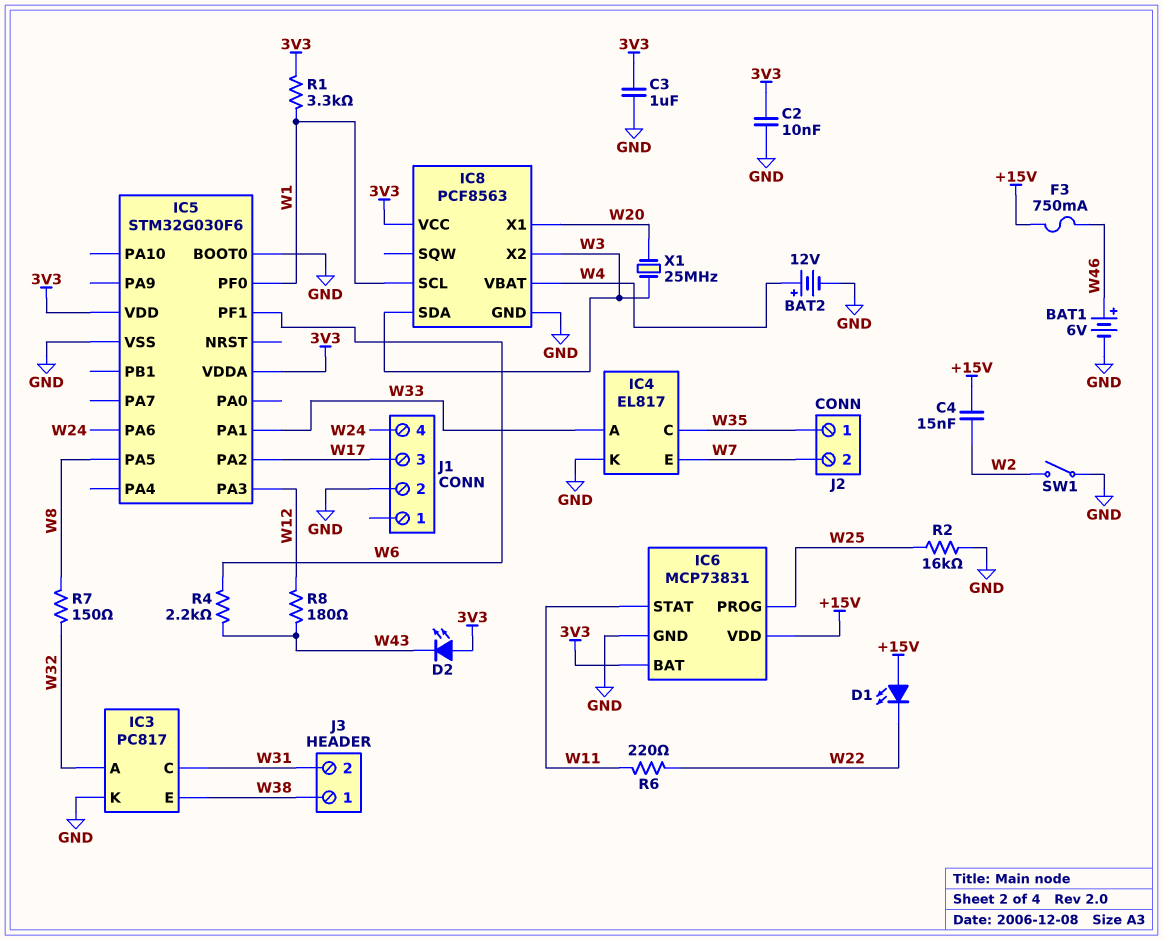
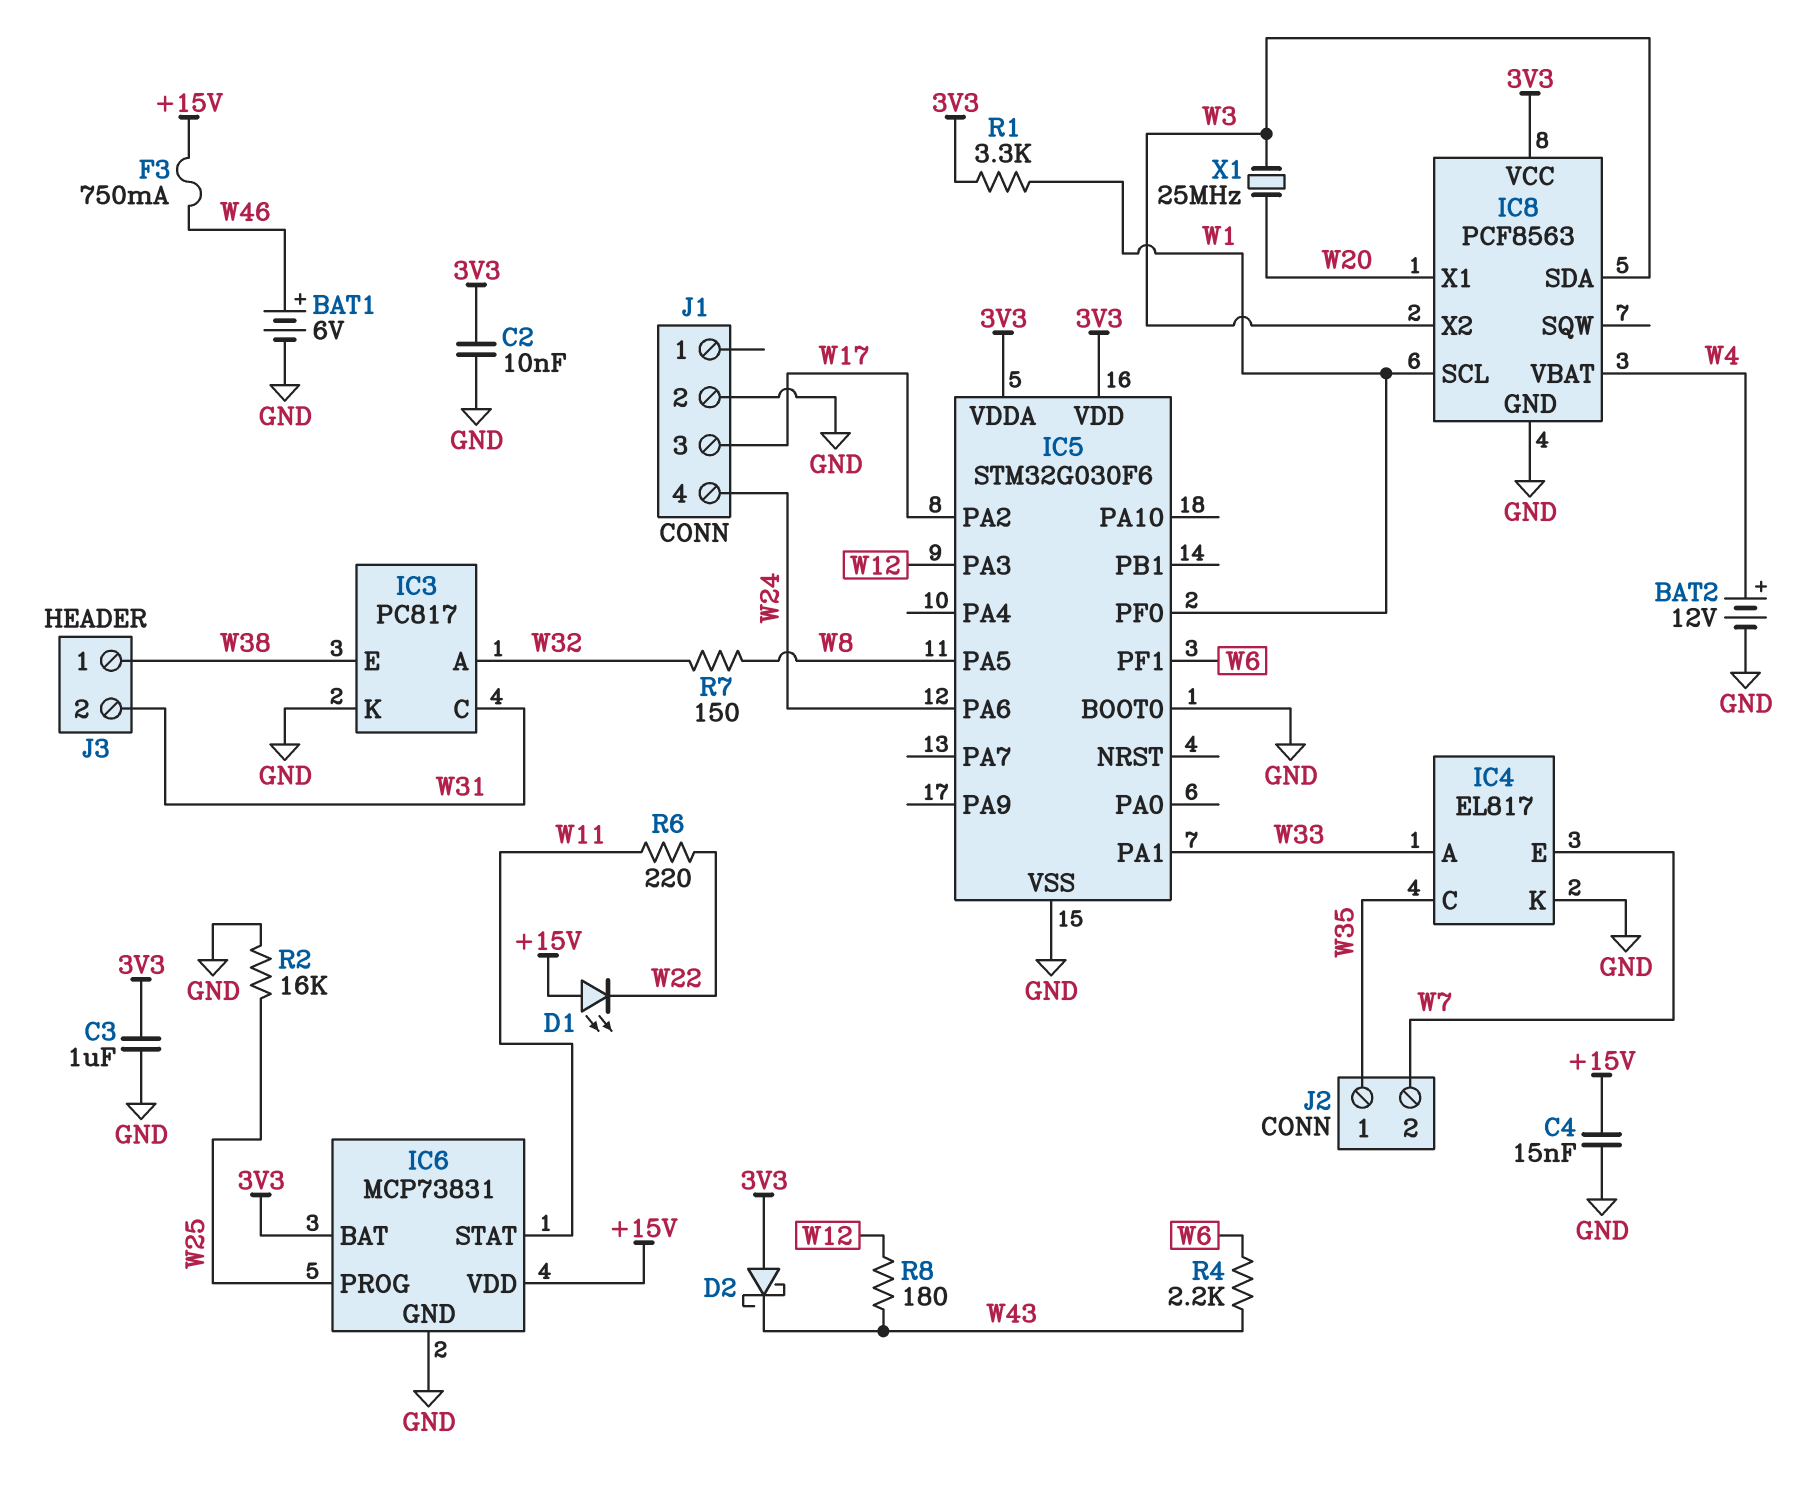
C4: 15nF (+15V, W2) -> 15nF (+15V, GND)
D2: LED (A 3V3, K W43) -> schottky (A 3V3, K W43)
SW1: switch (GND, W2) -> none

